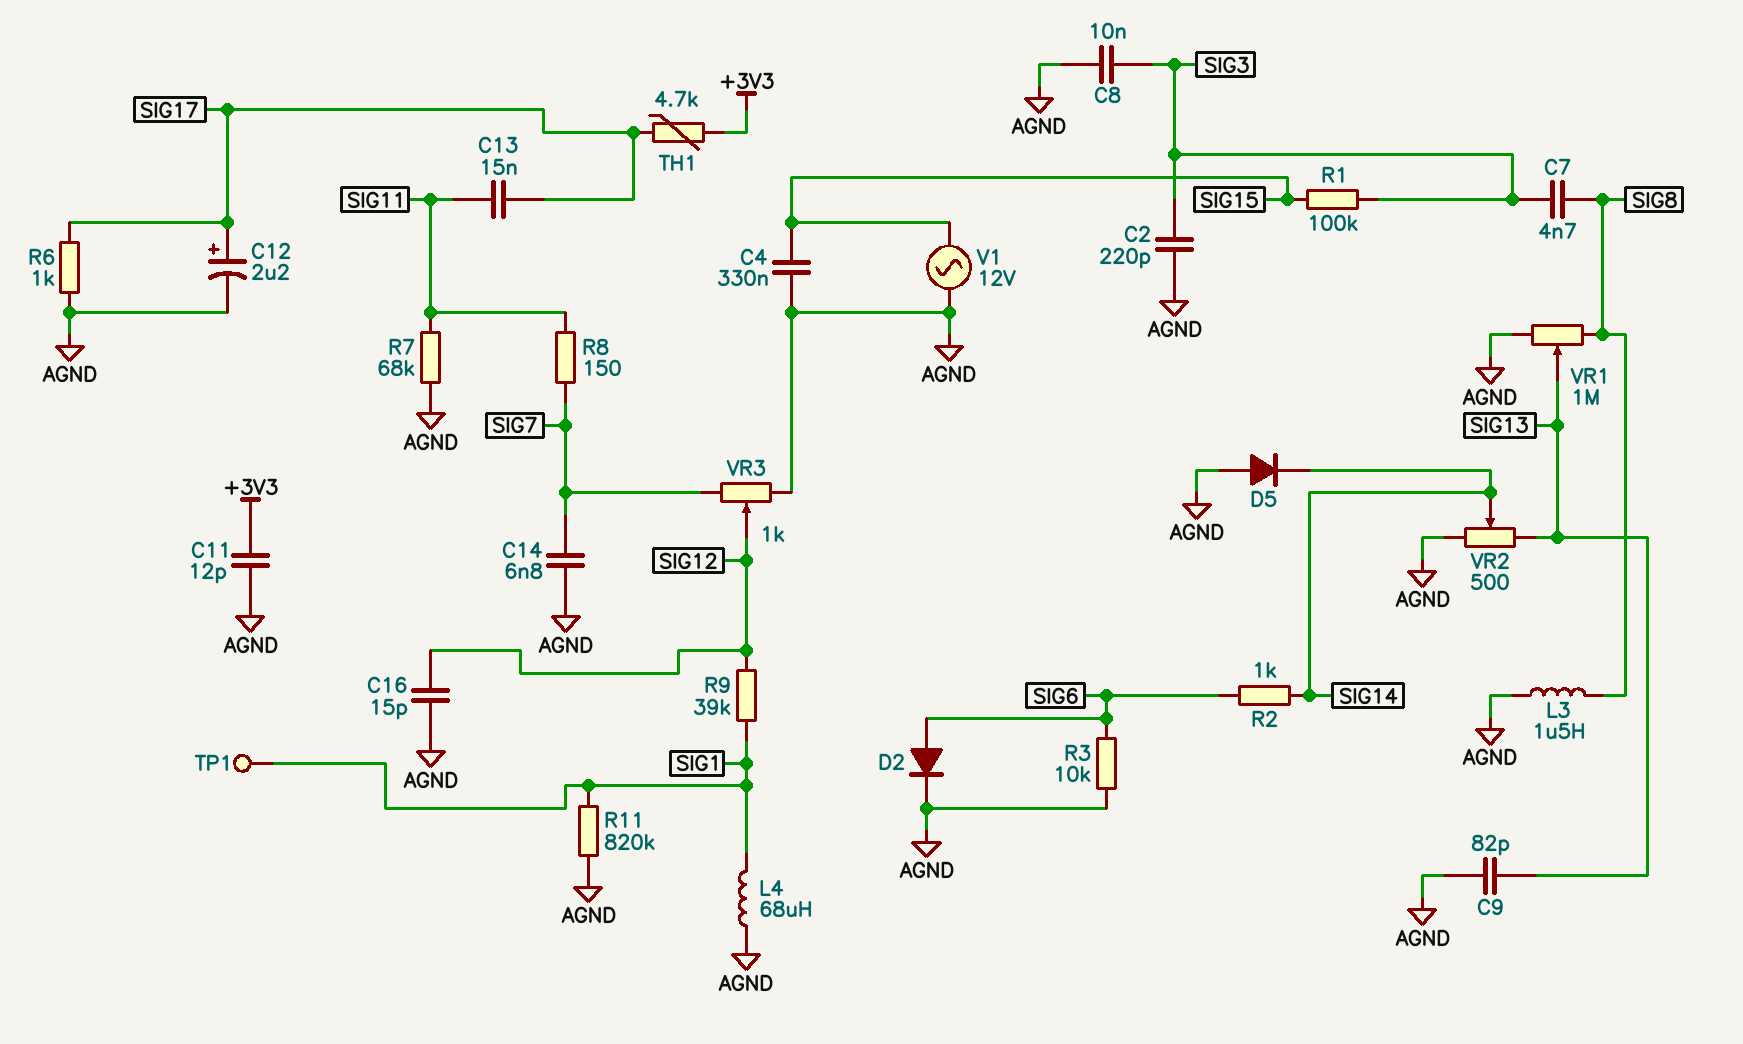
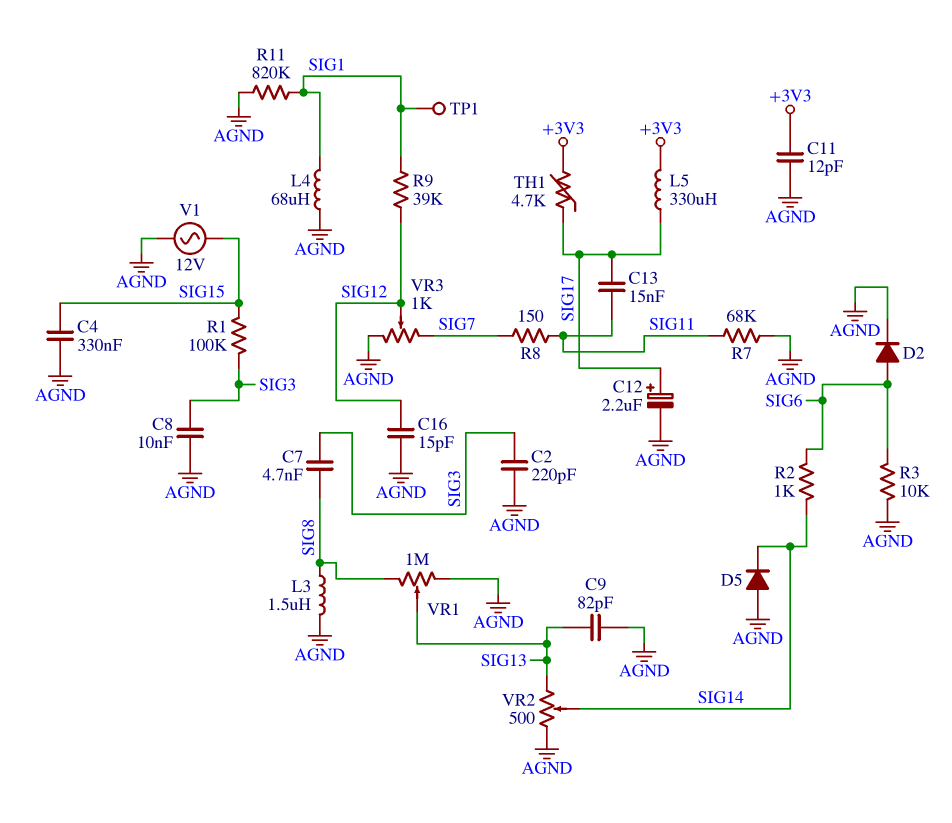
C14: 6.8nF (AGND, SIG7) -> none
L5: none -> 330uH (+3V3, SIG17)
R6: 1k (AGND, SIG17) -> none

